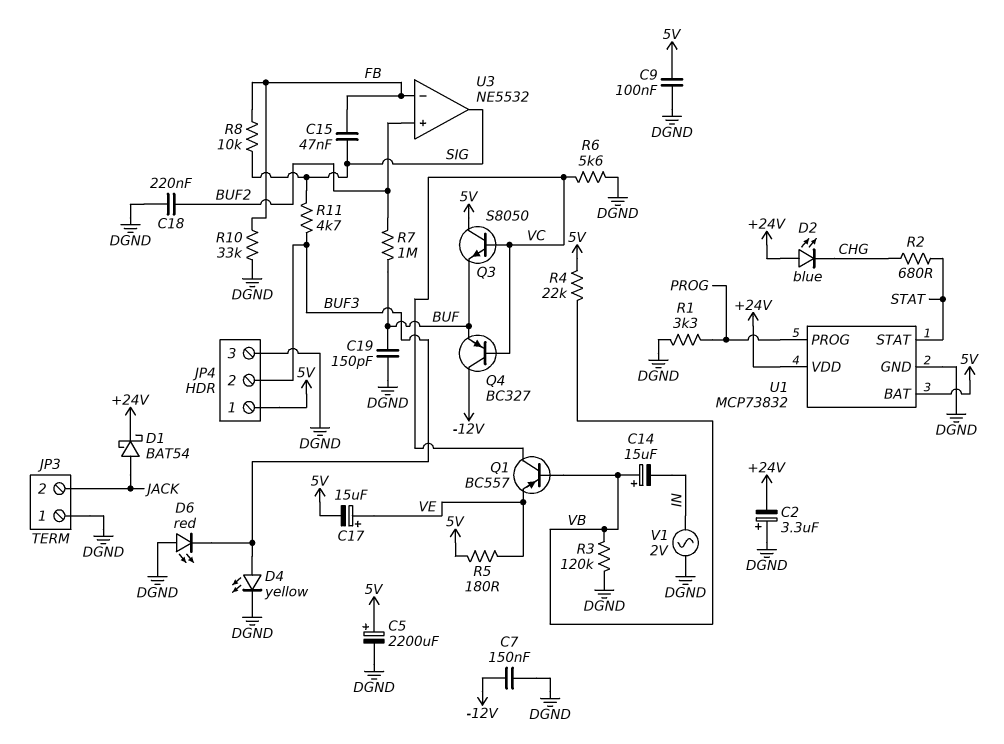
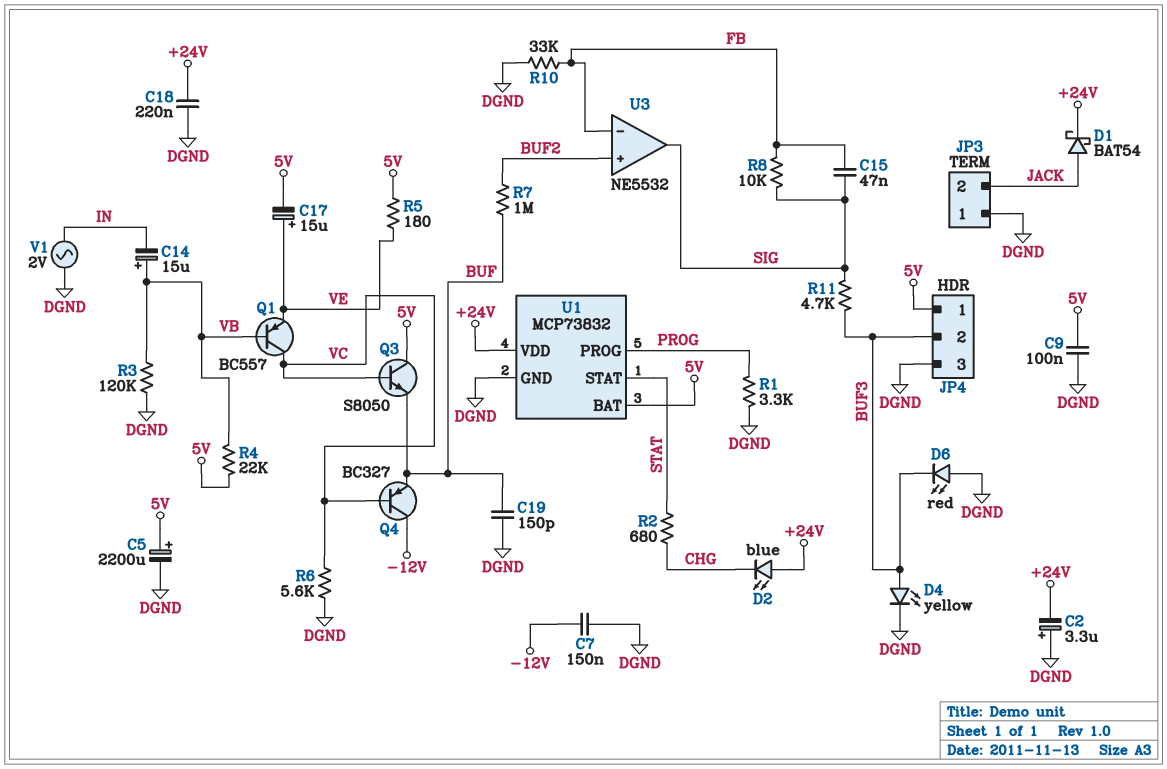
C18: 220nF (BUF2, DGND) -> 220nF (+24V, DGND)

